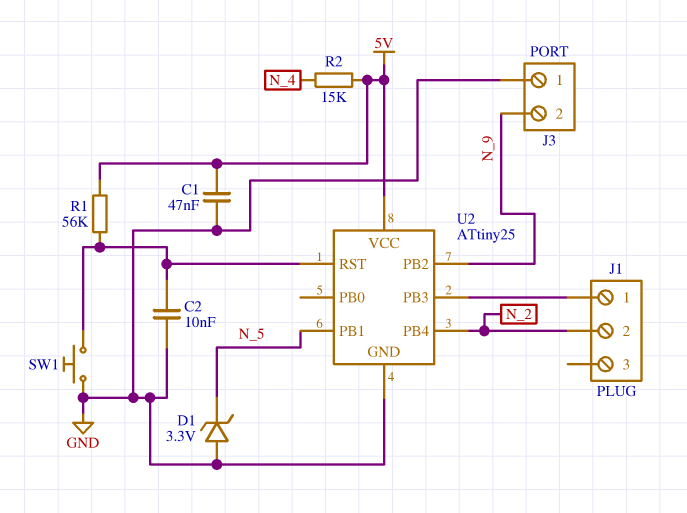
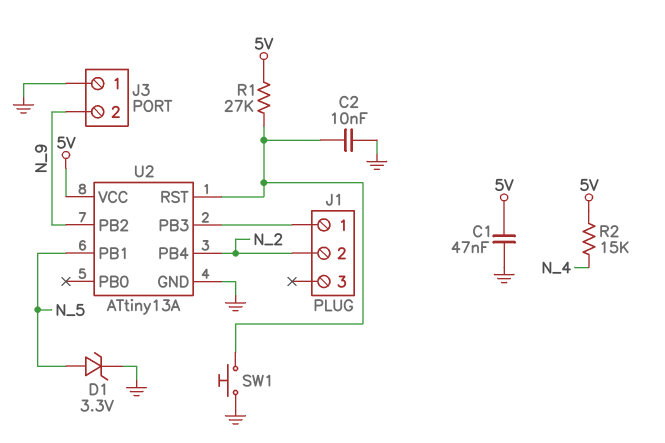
D1: zener 3.3V (A GND, K N_5) -> zener 3.3V (A N_5, K GND)
R1: 56k (5V, U2/RST) -> 27k (5V, U2/RST)
U2: ATtiny25 -> ATtiny13A

